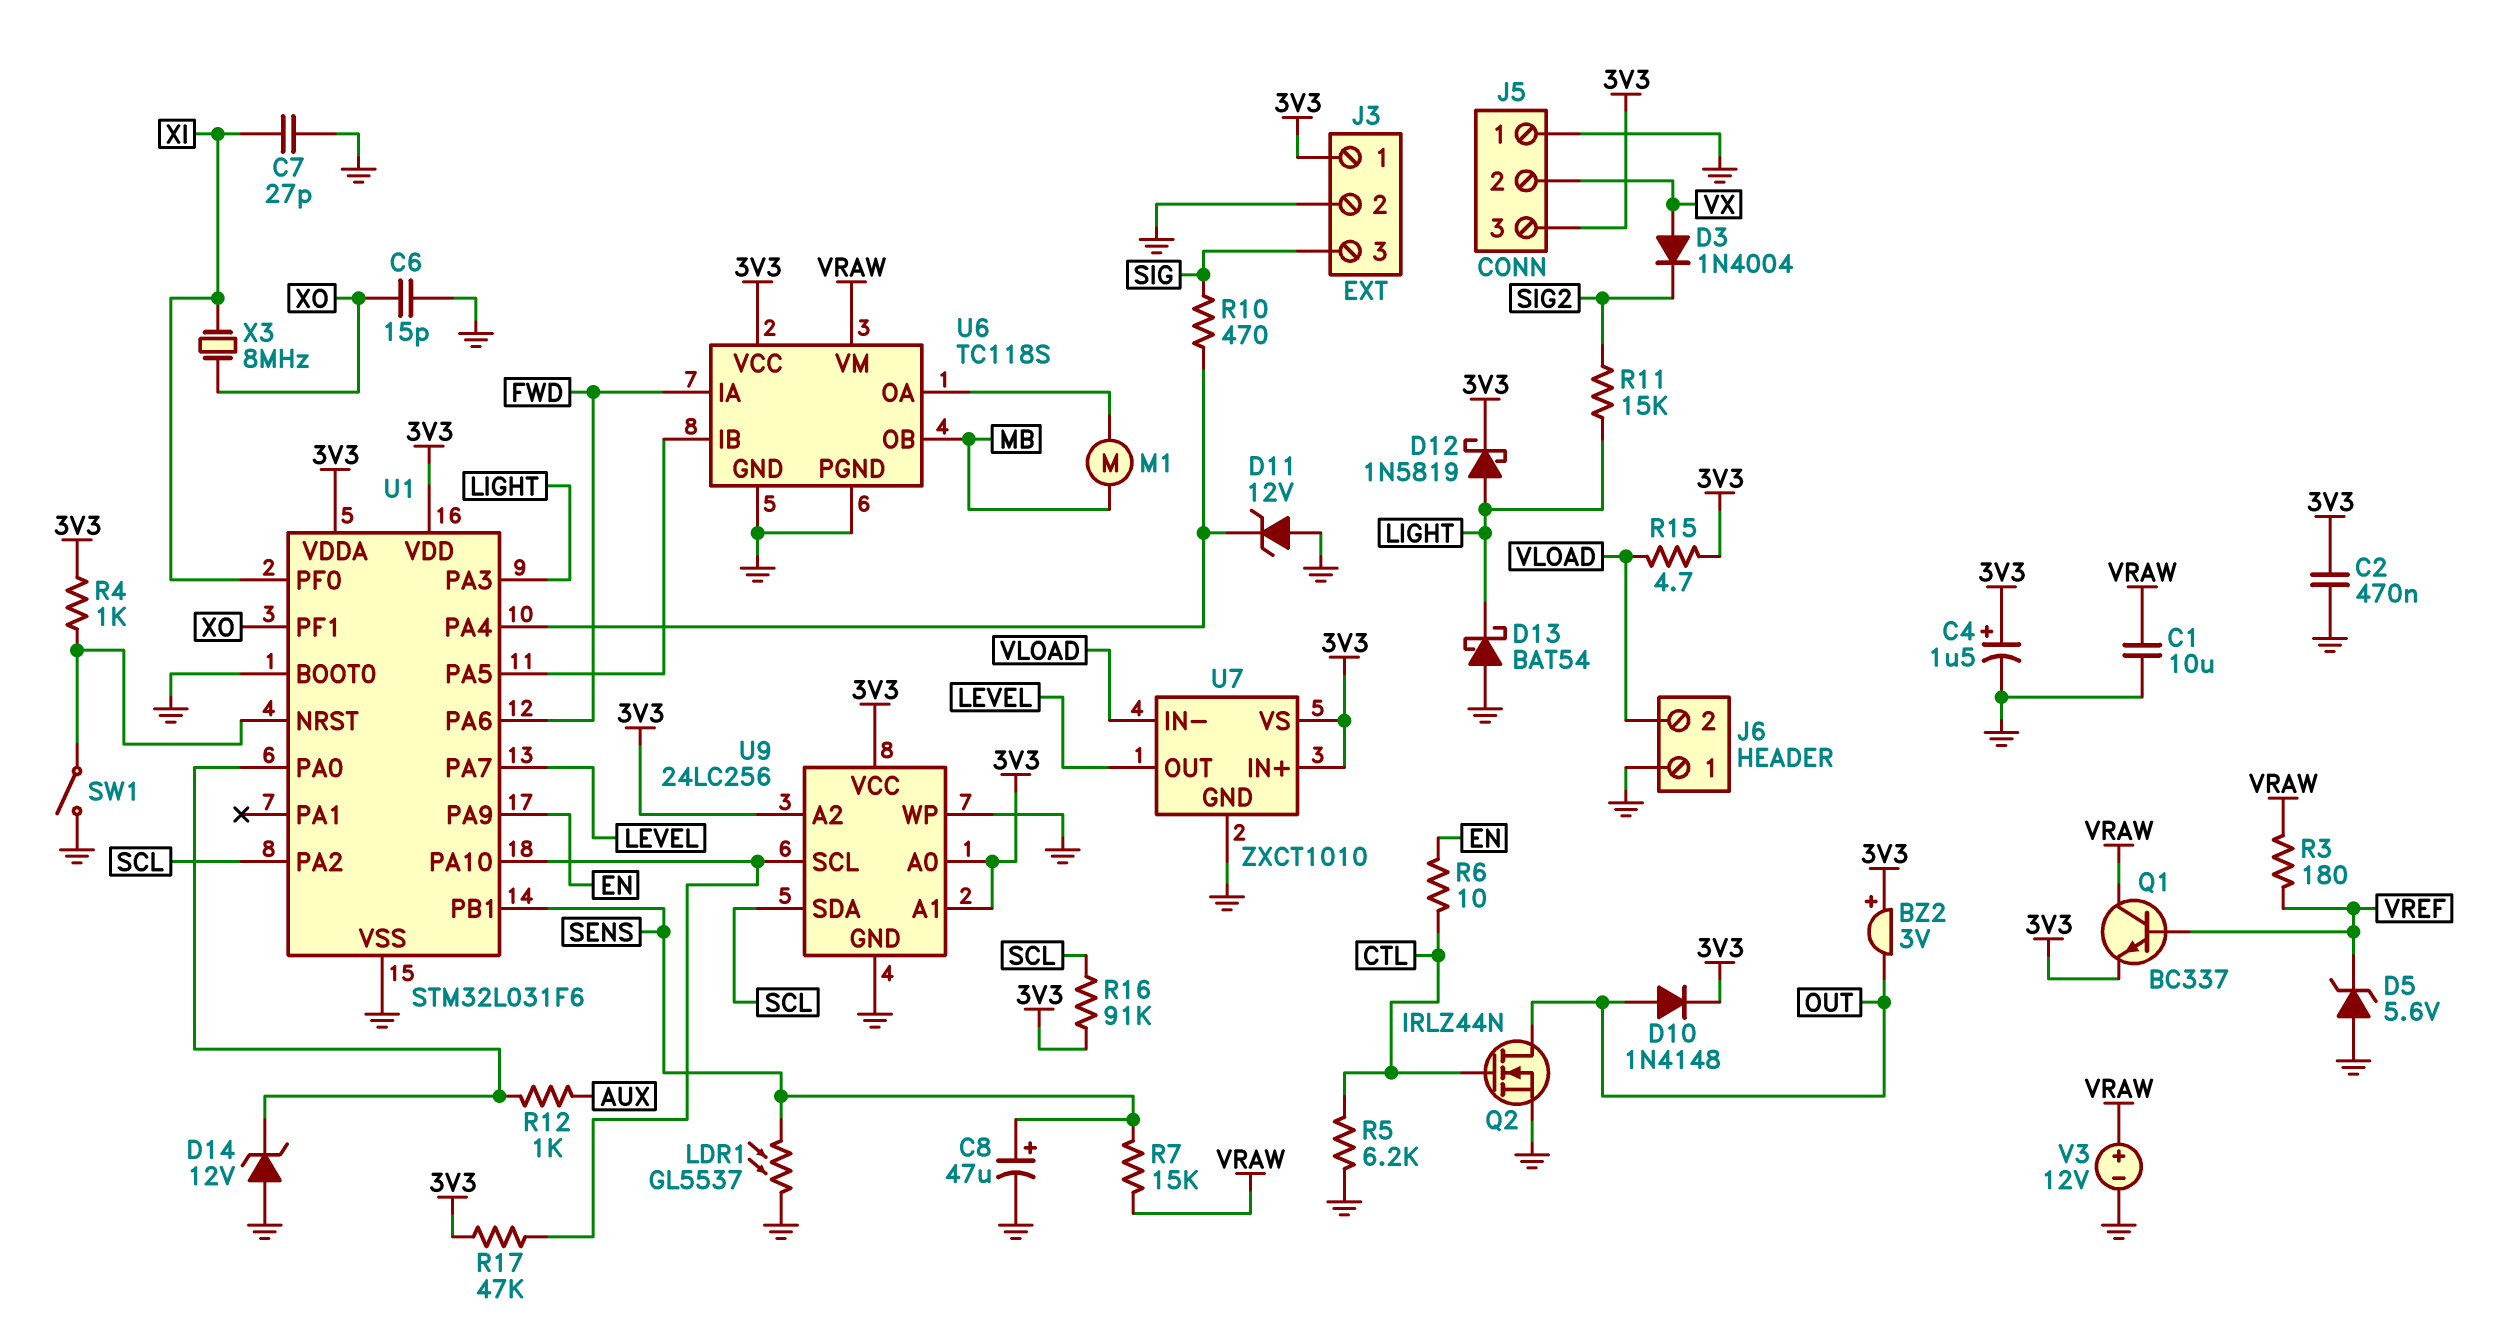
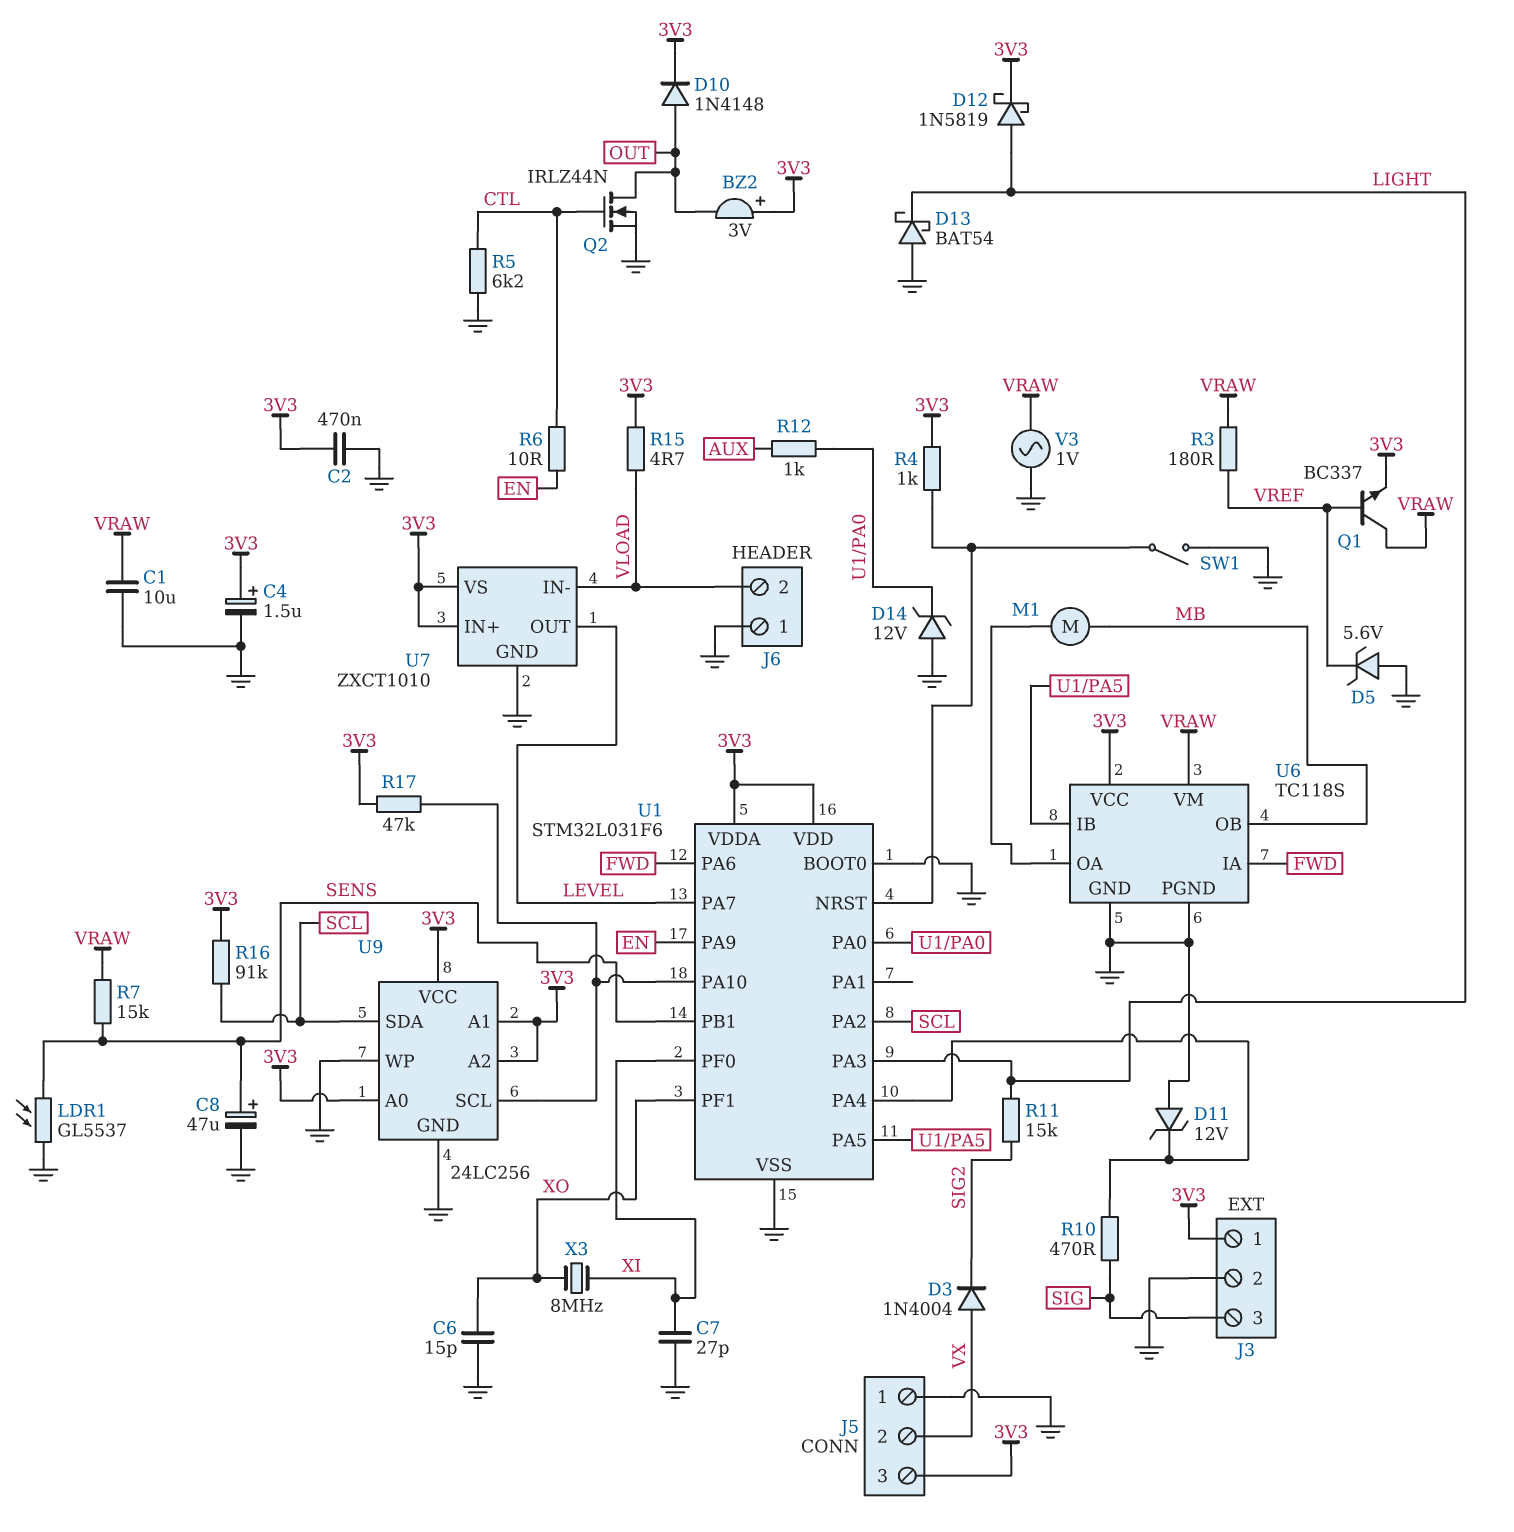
V3: 12V (plus VRAW, minus GND) -> AC 1V (GND, VRAW)

